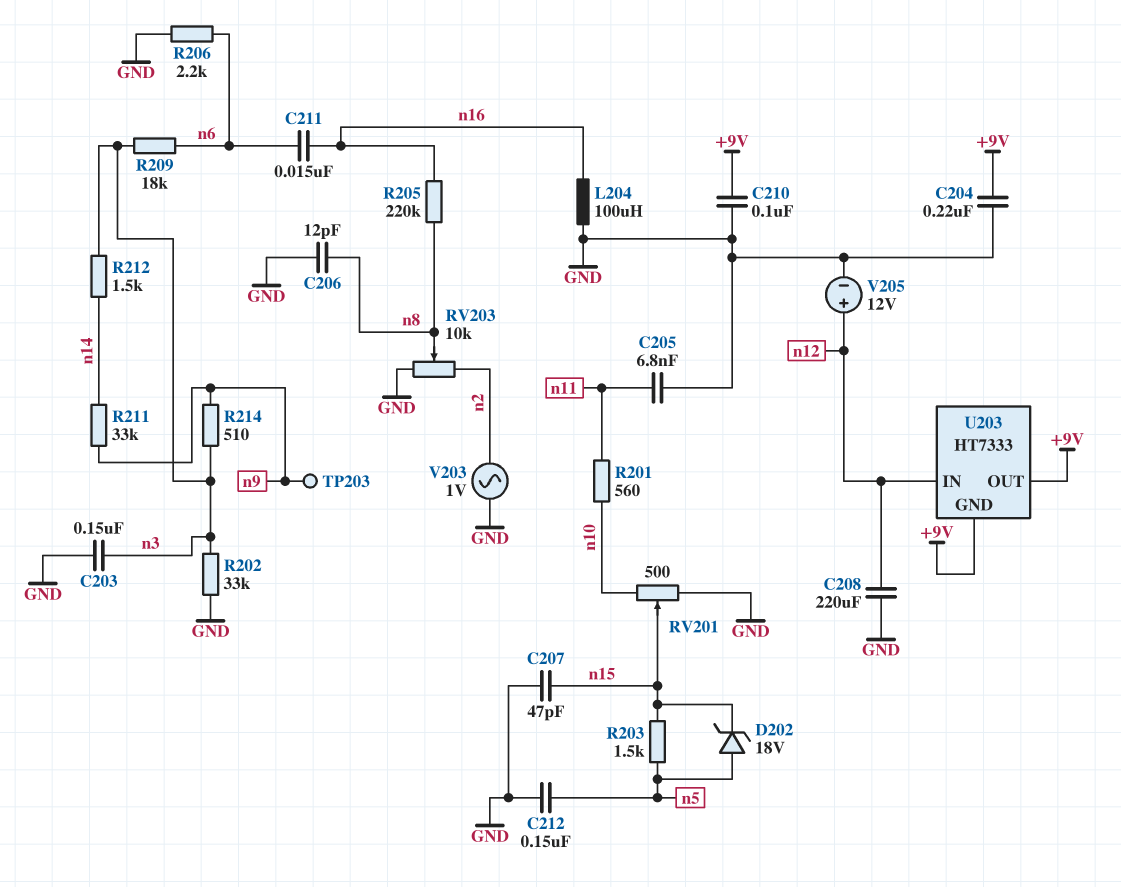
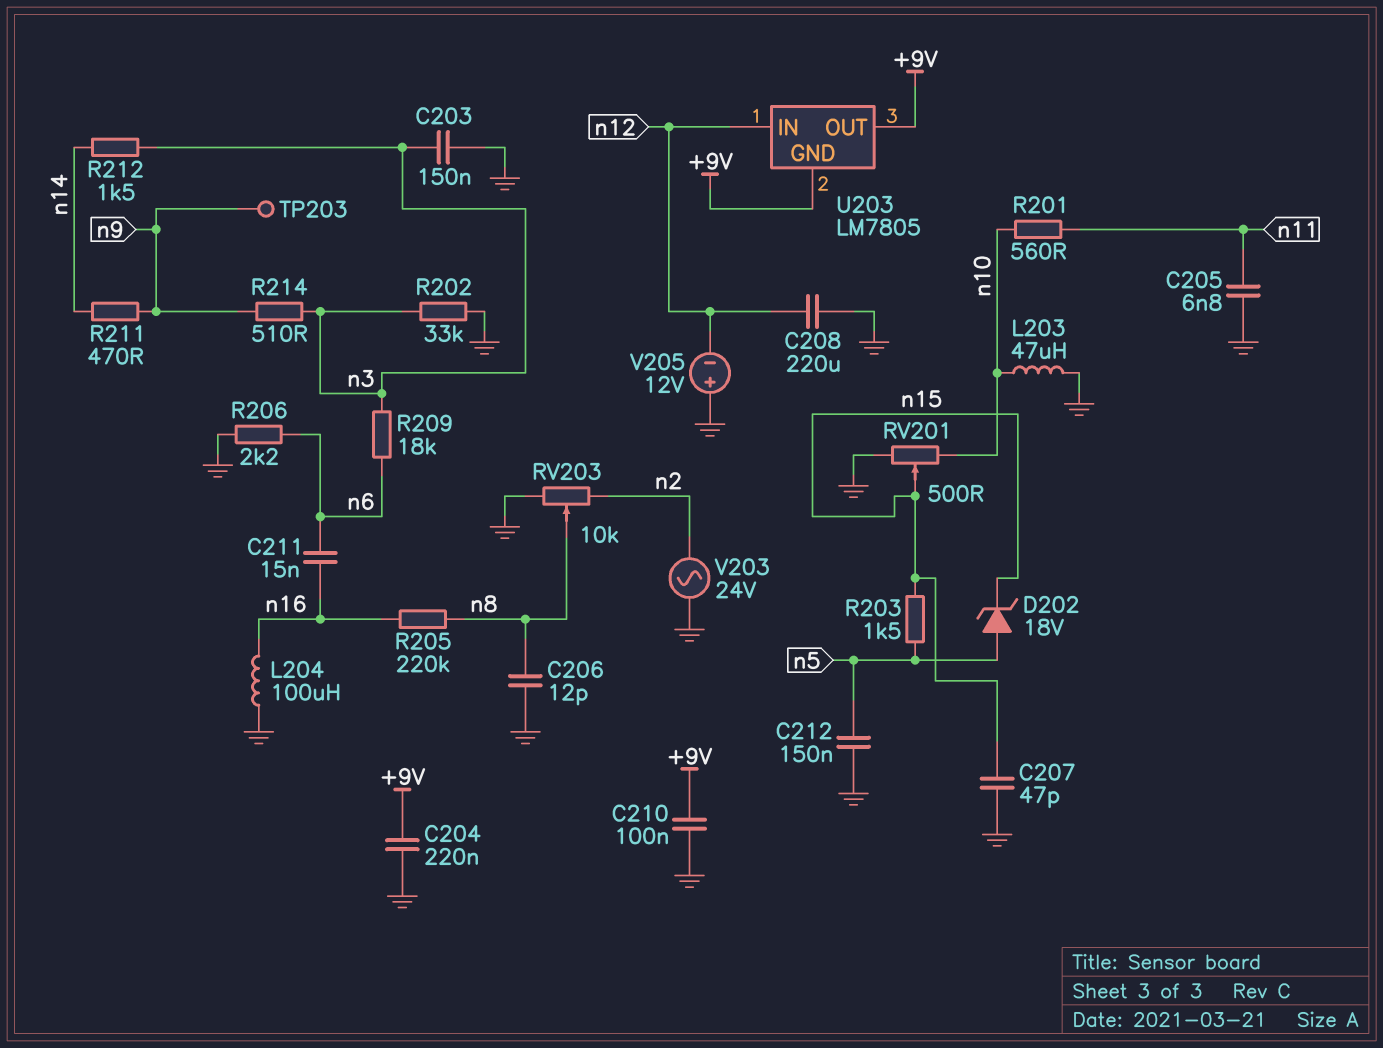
L203: none -> 47uH (GND, n10)
R211: 33k (n9, n14) -> 470 (n9, n14)
U203: HT7333 -> LM7805
V203: AC 1V (GND, n2) -> AC 24V (GND, n2)
V205: 12V (plus n12, minus GND) -> 12V (plus GND, minus n12)

